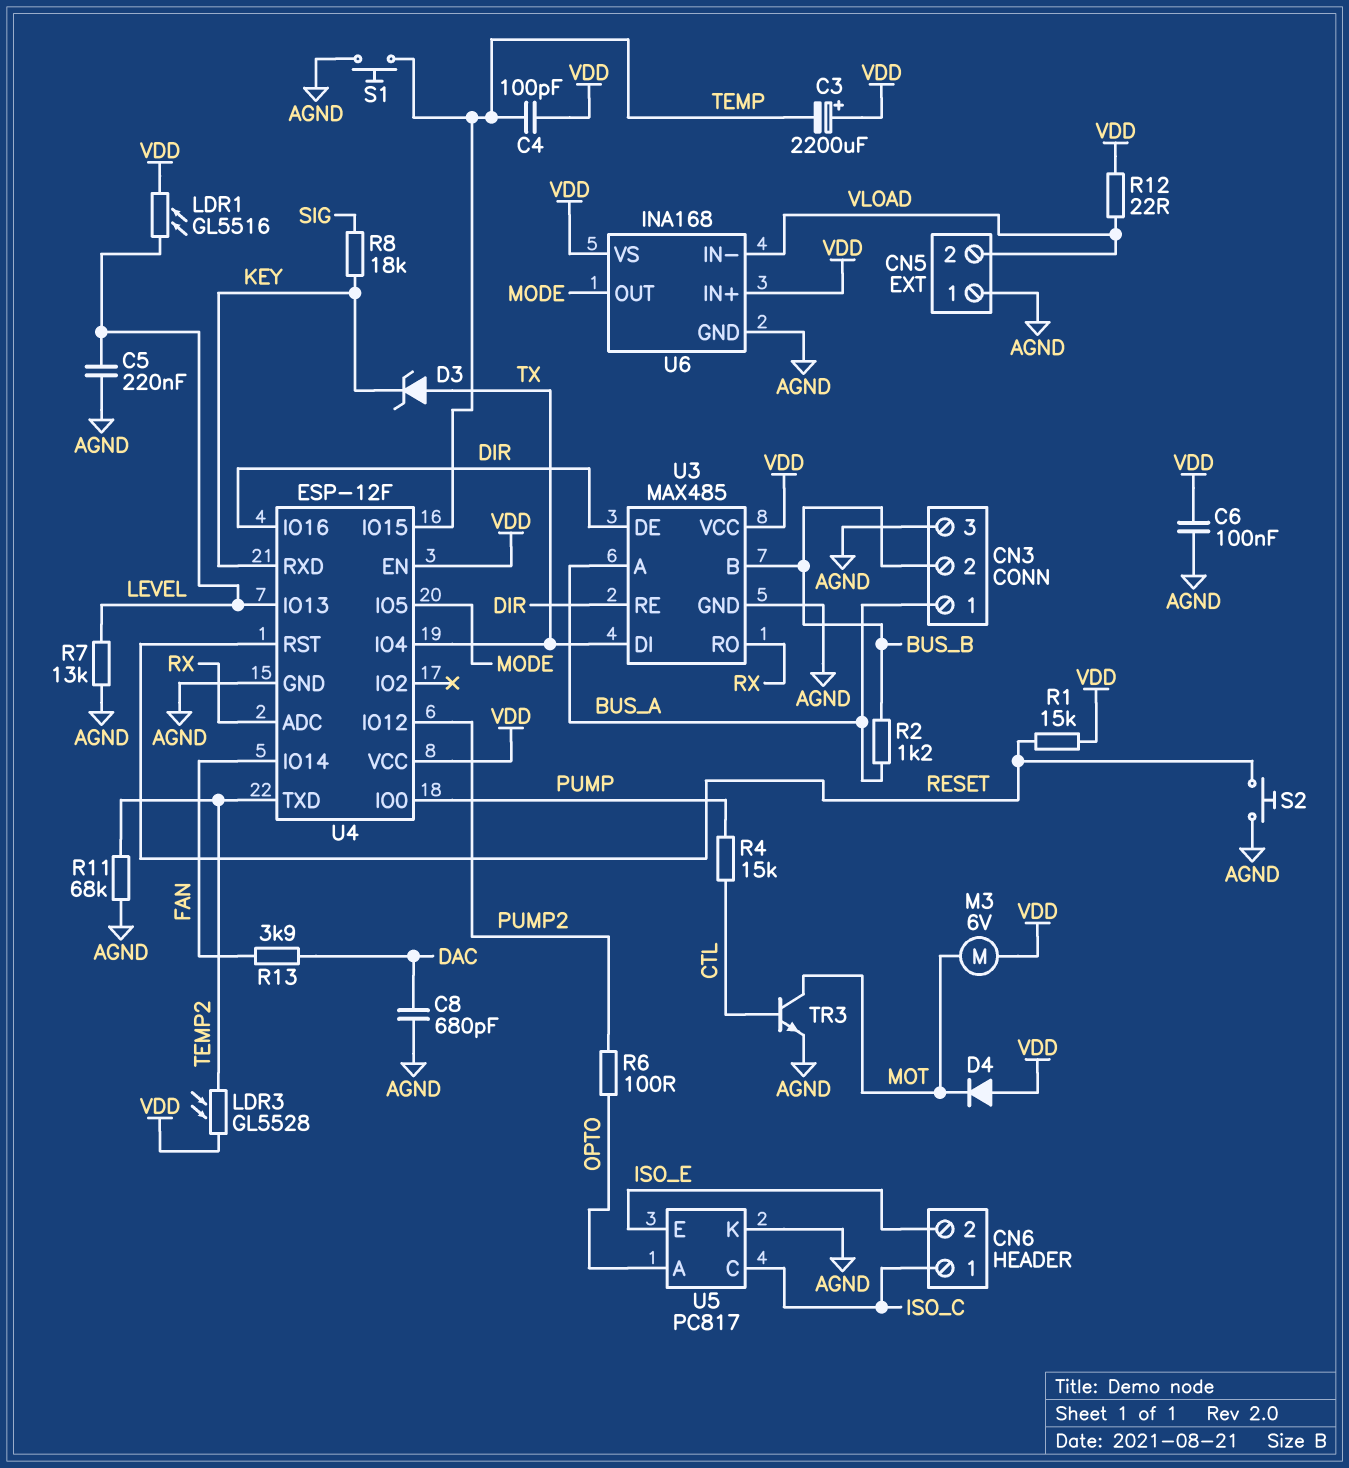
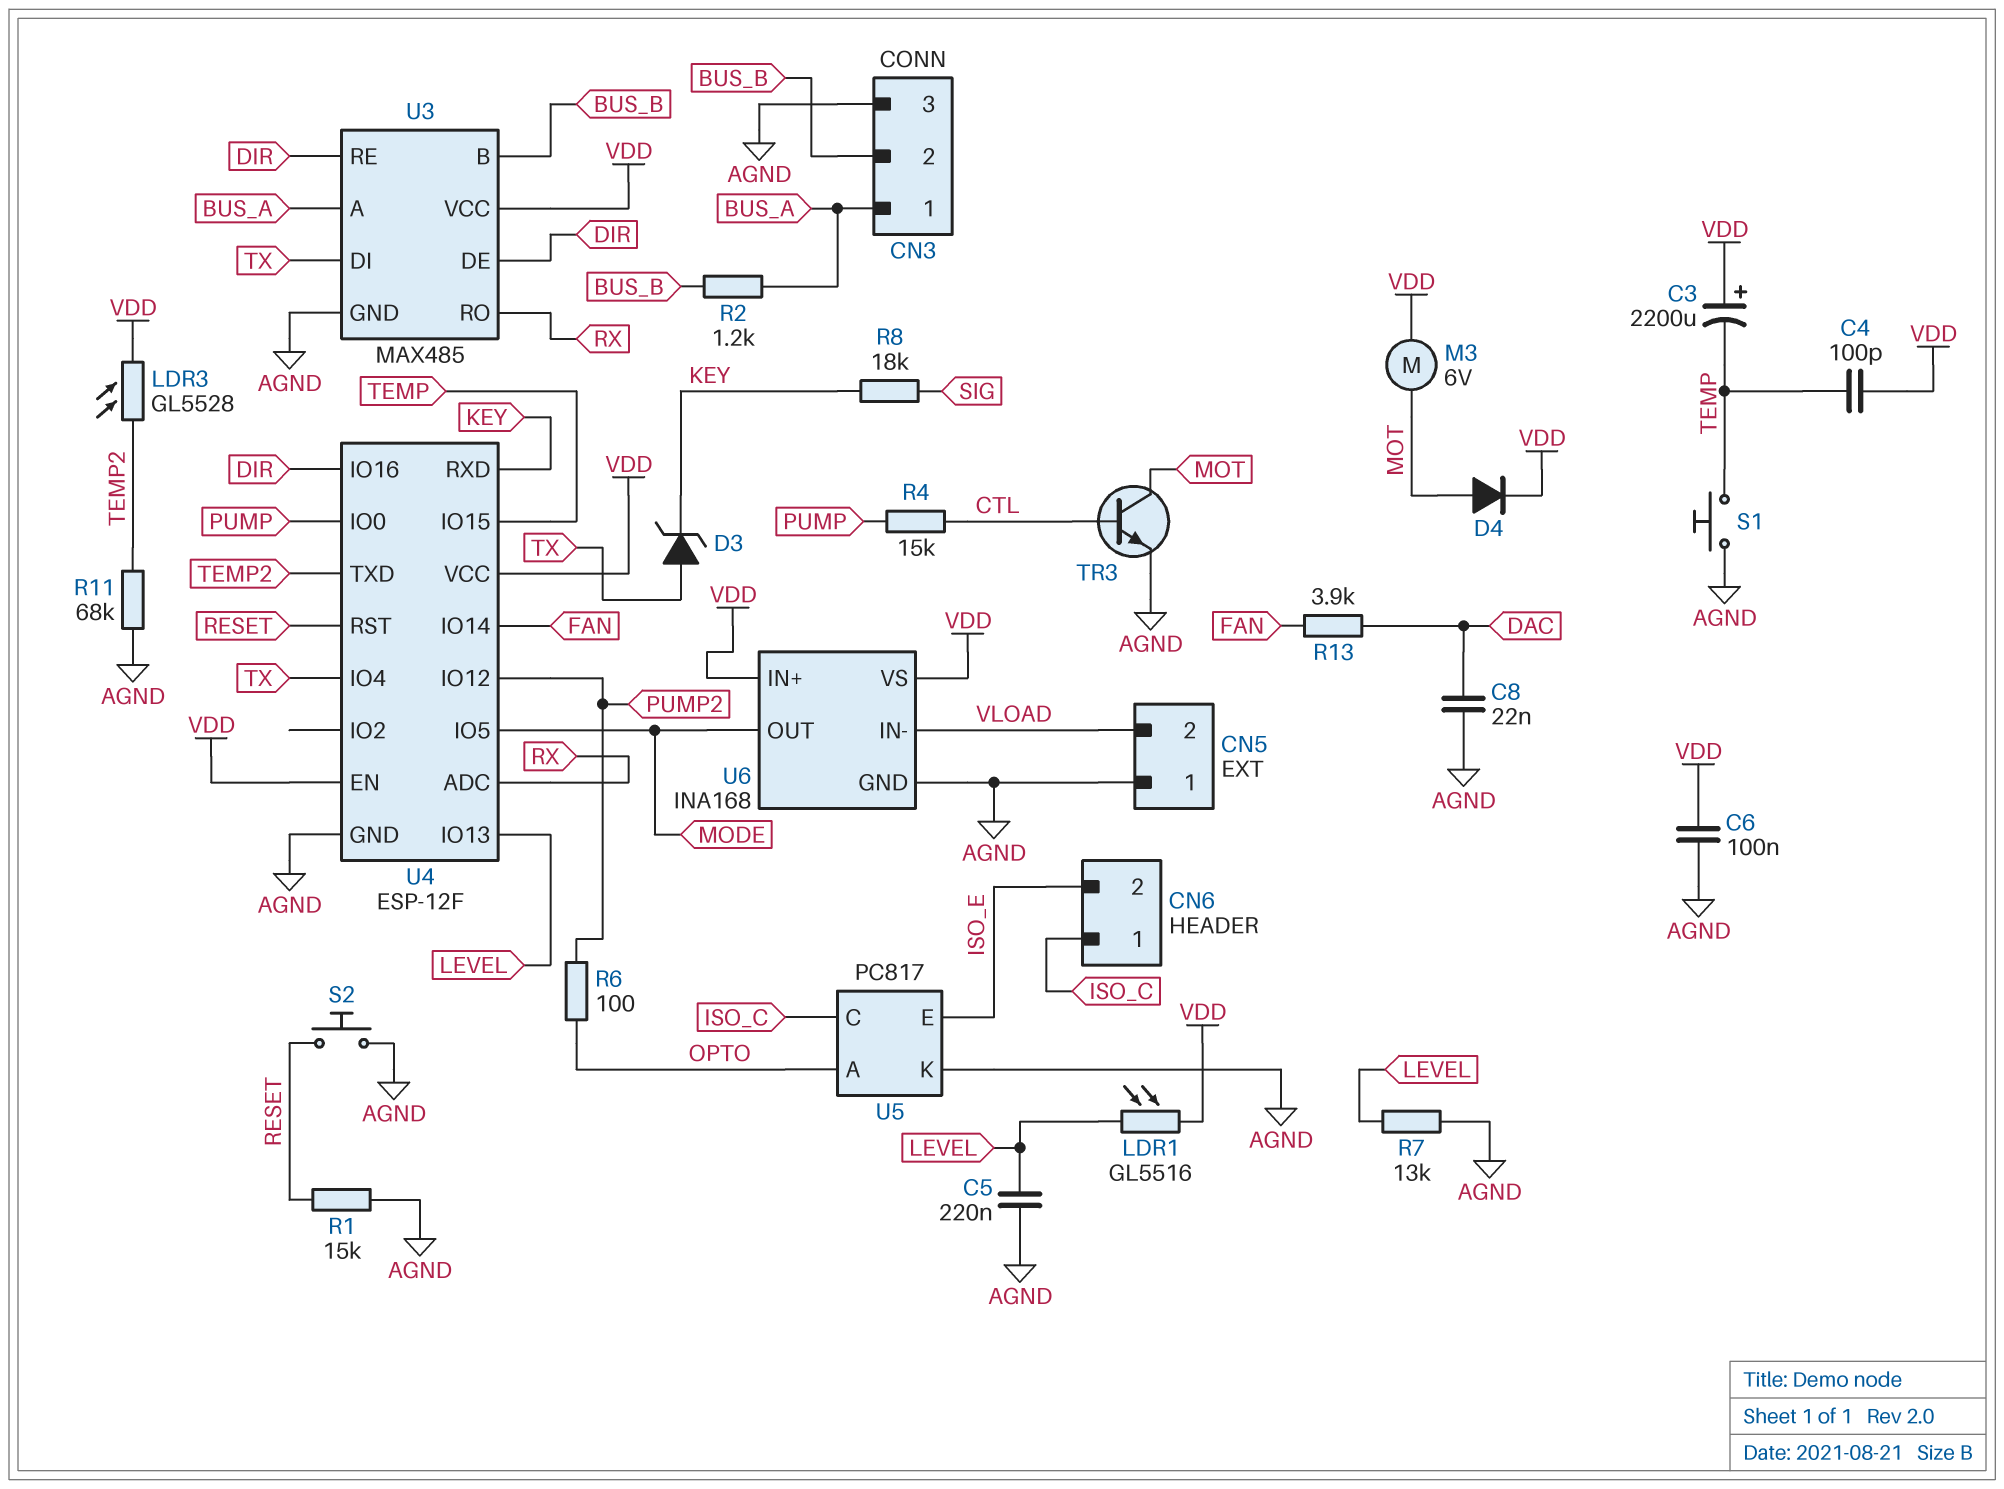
C8: 680pF (AGND, DAC) -> 22nF (AGND, DAC)
D4: diode (A VDD, K MOT) -> diode (A MOT, K VDD)
R1: 15k (RESET, VDD) -> 15k (AGND, RESET)
R12: 22 (VDD, VLOAD) -> none

